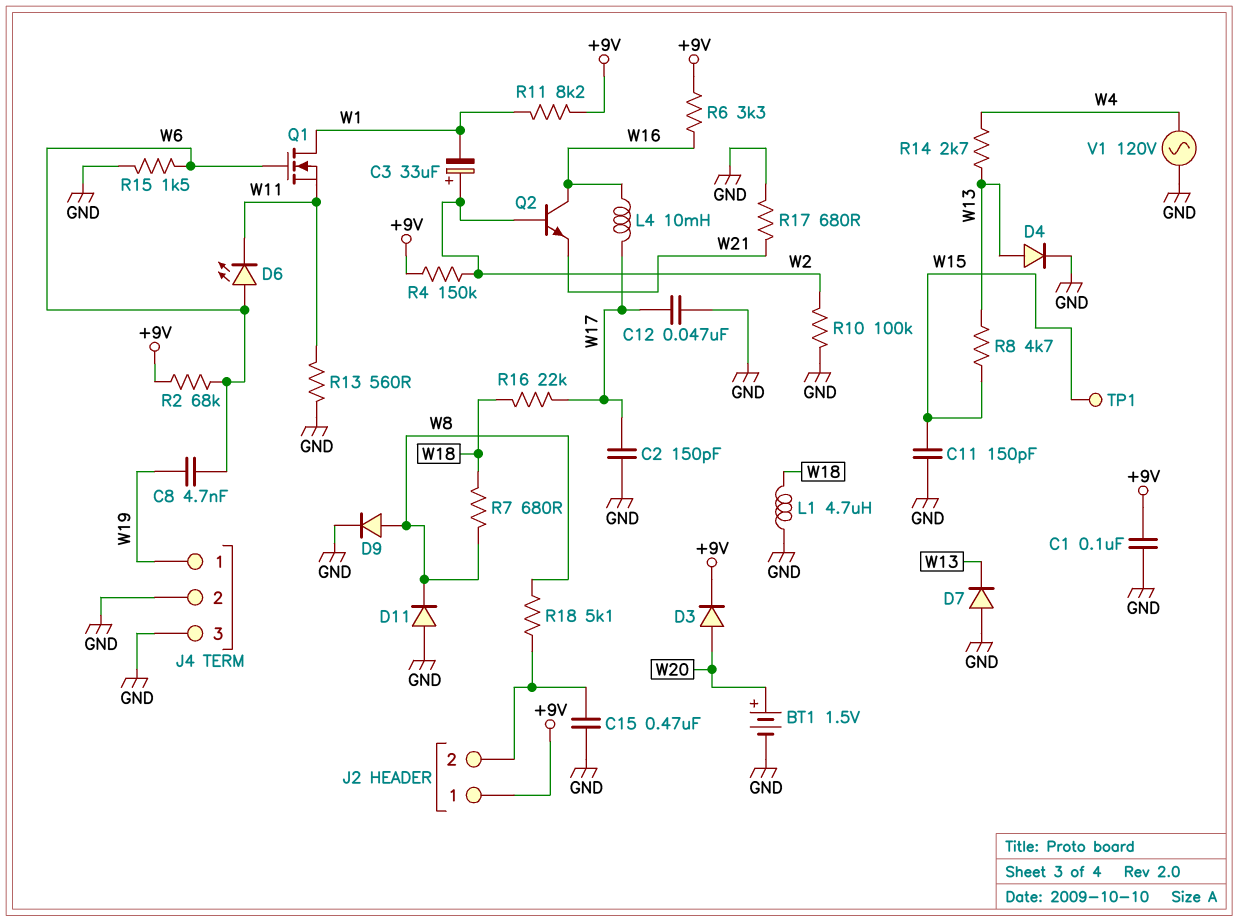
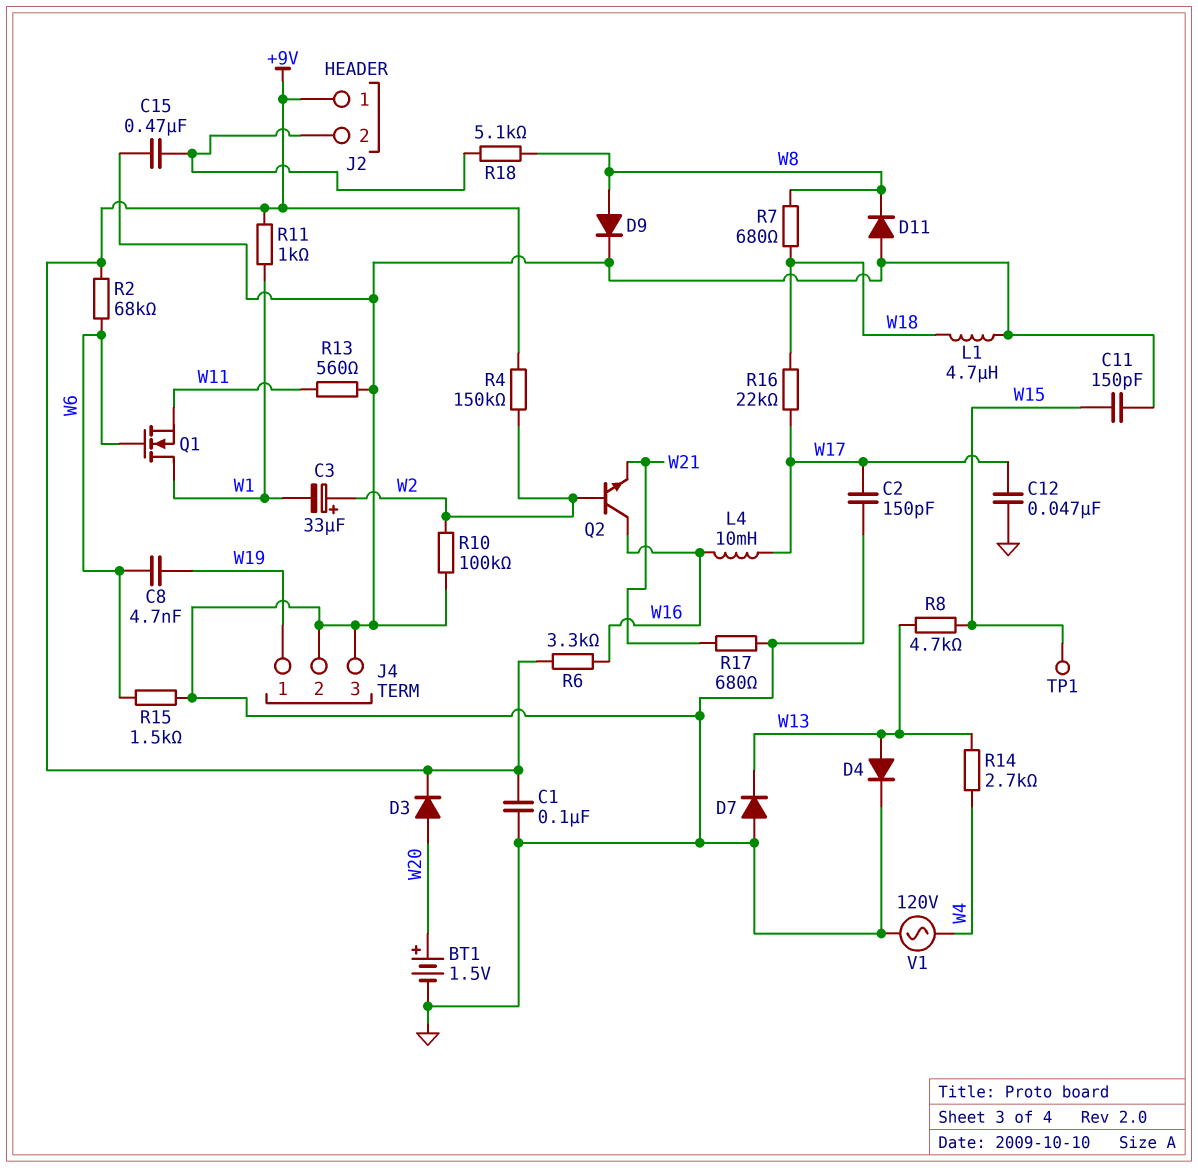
D6: LED (A W6, K W11) -> none
R11: 8.2k (+9V, W1) -> 1k (+9V, W1)

